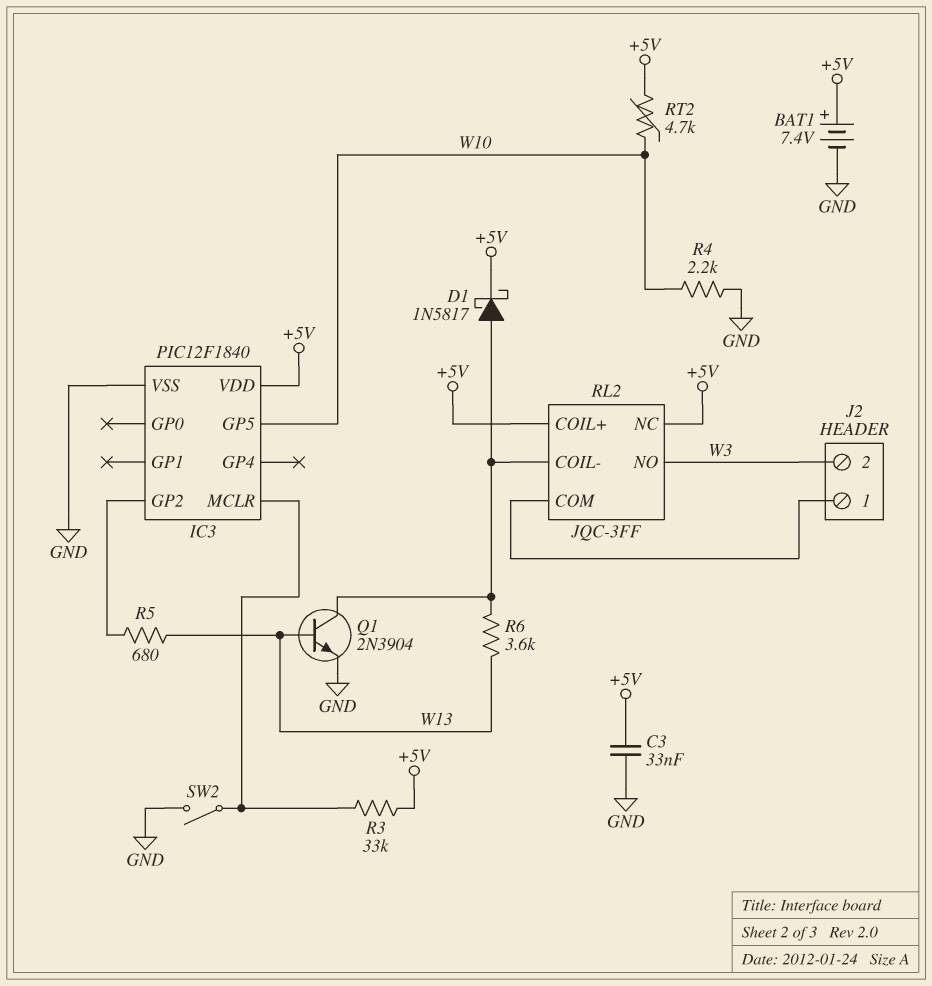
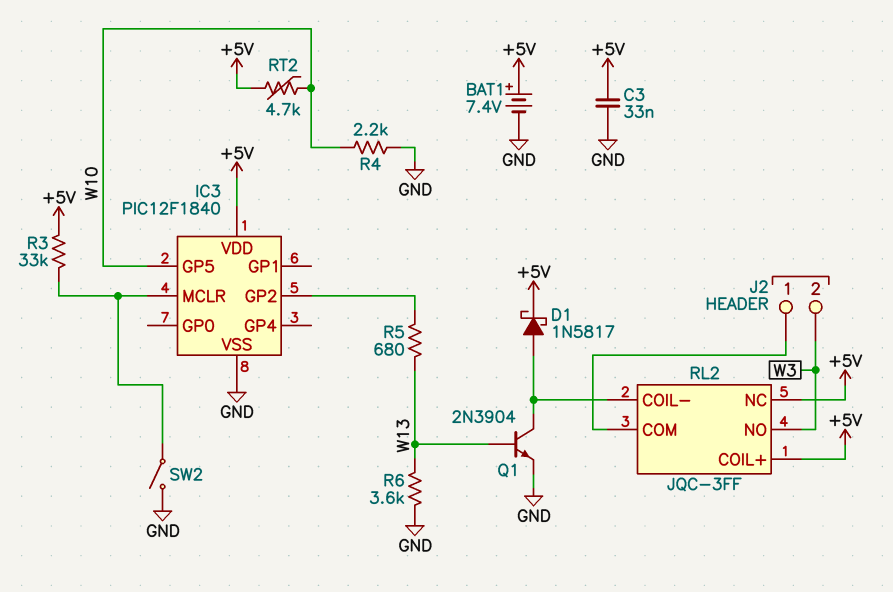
R6: 3.6k (RL2/COIL-, W13) -> 3.6k (GND, W13)

